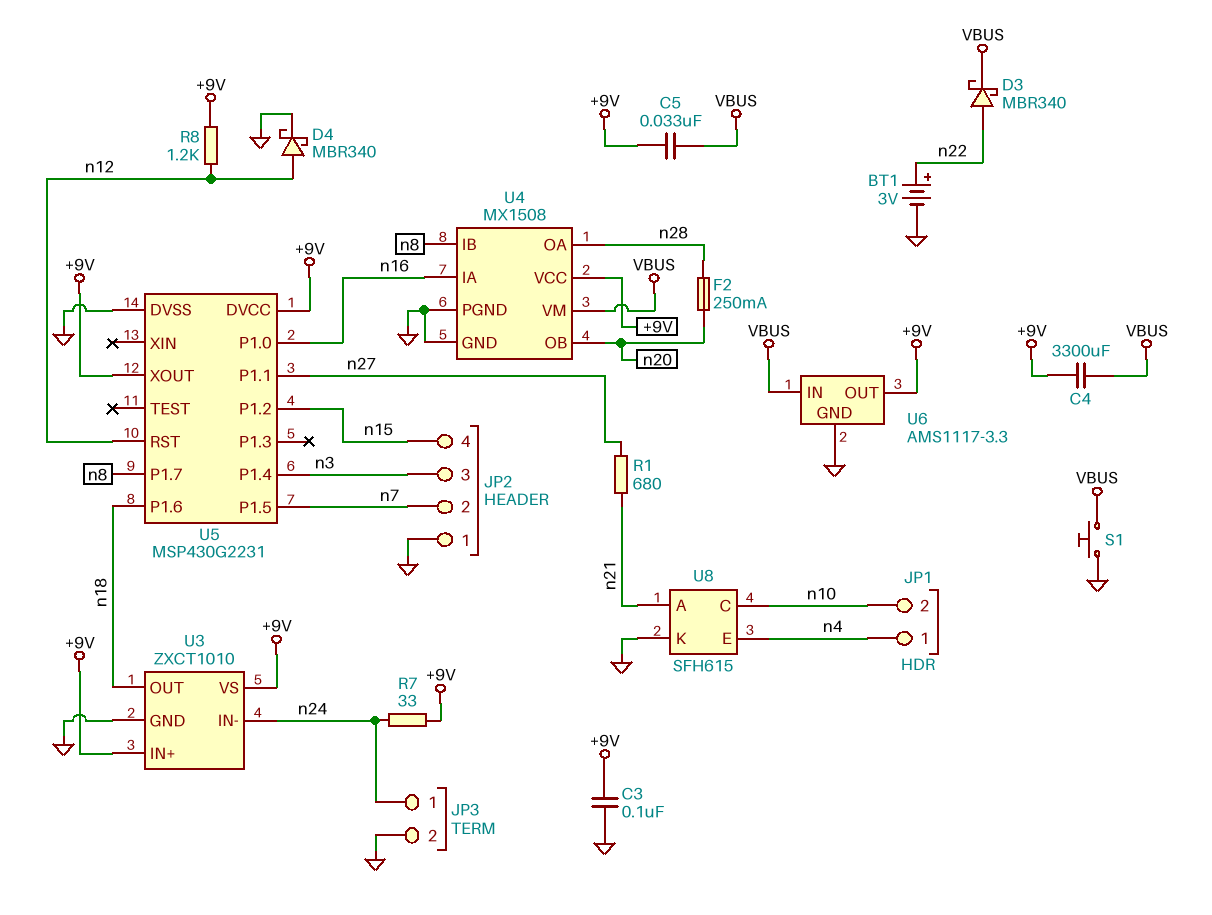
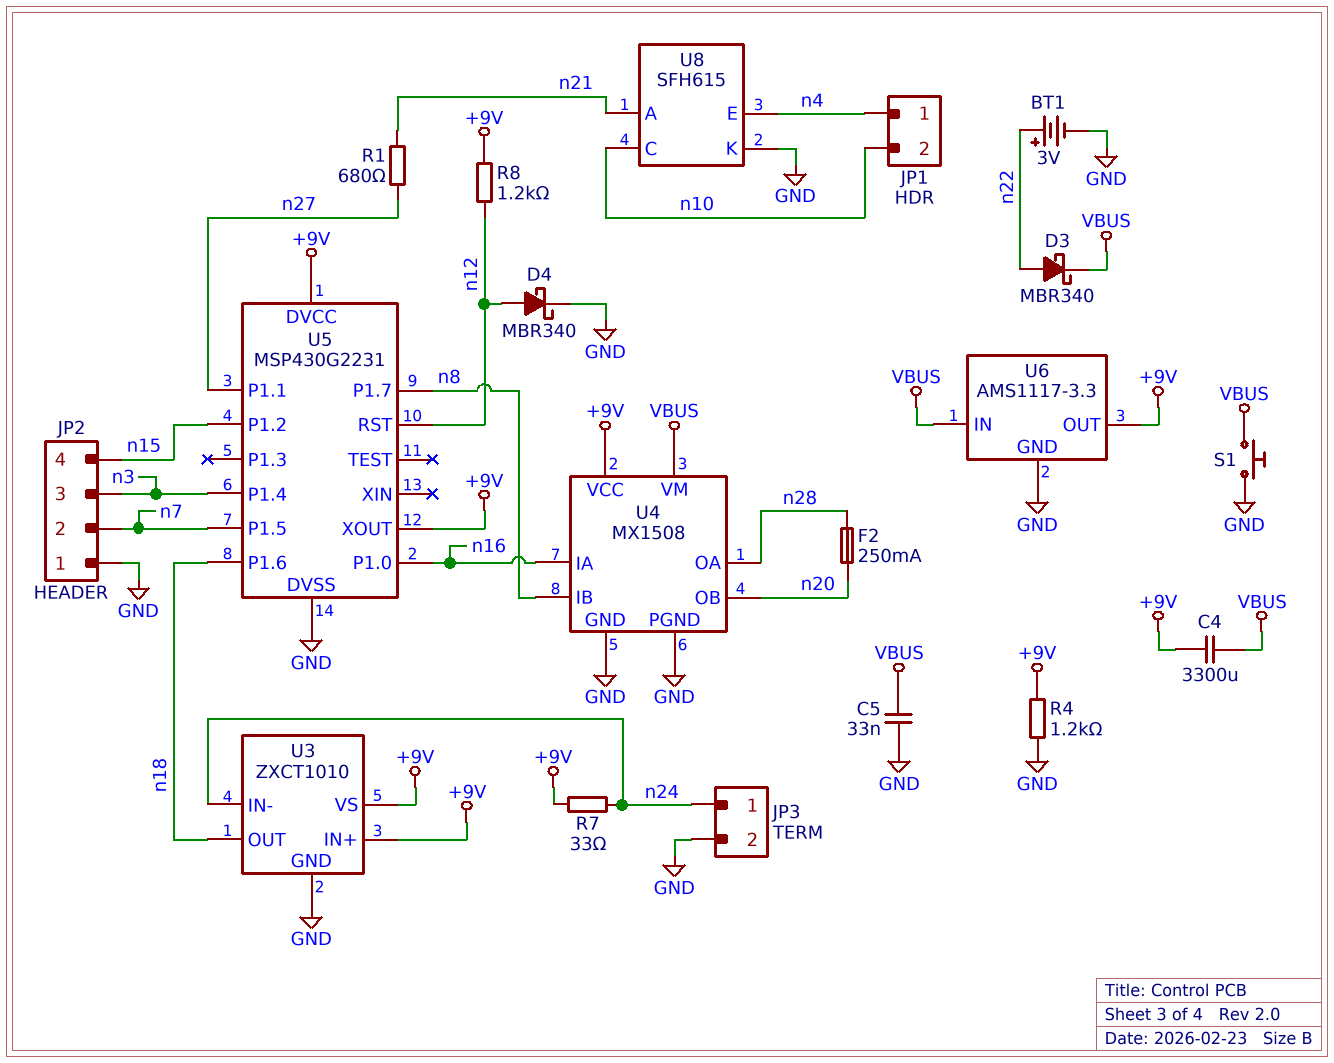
C3: 100nF (+9V, GND) -> none
C5: 33nF (+9V, VBUS) -> 33nF (GND, VBUS)
R4: none -> 1.2k (+9V, GND)

